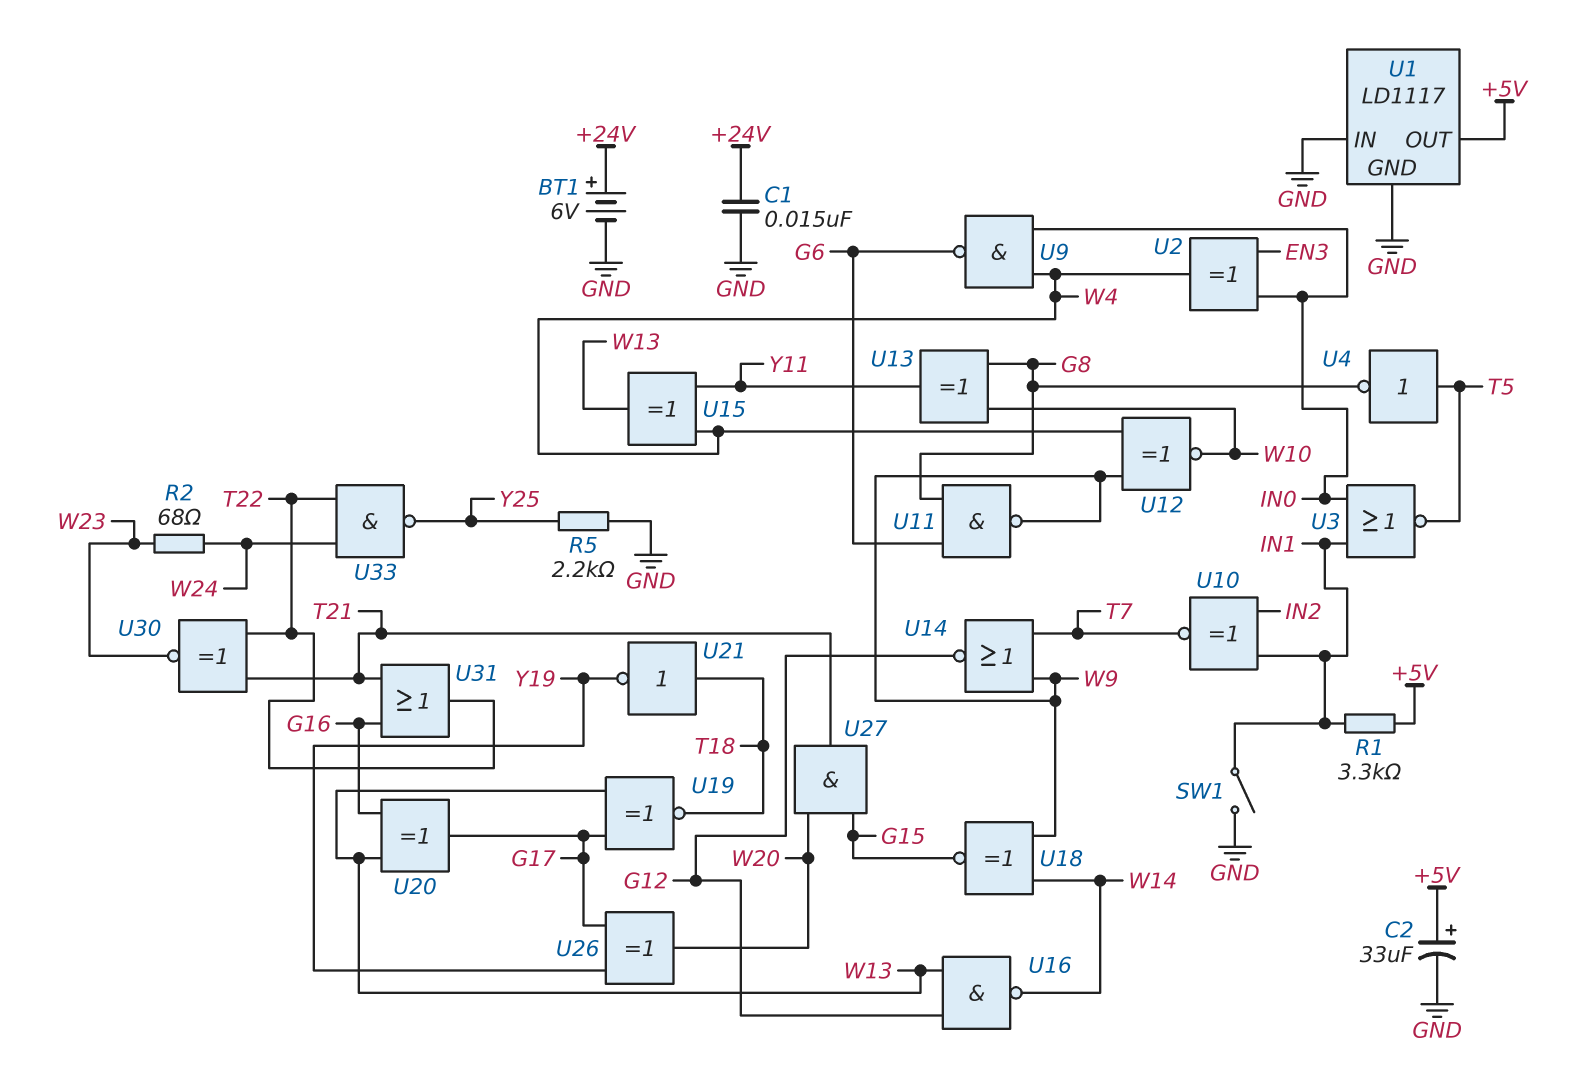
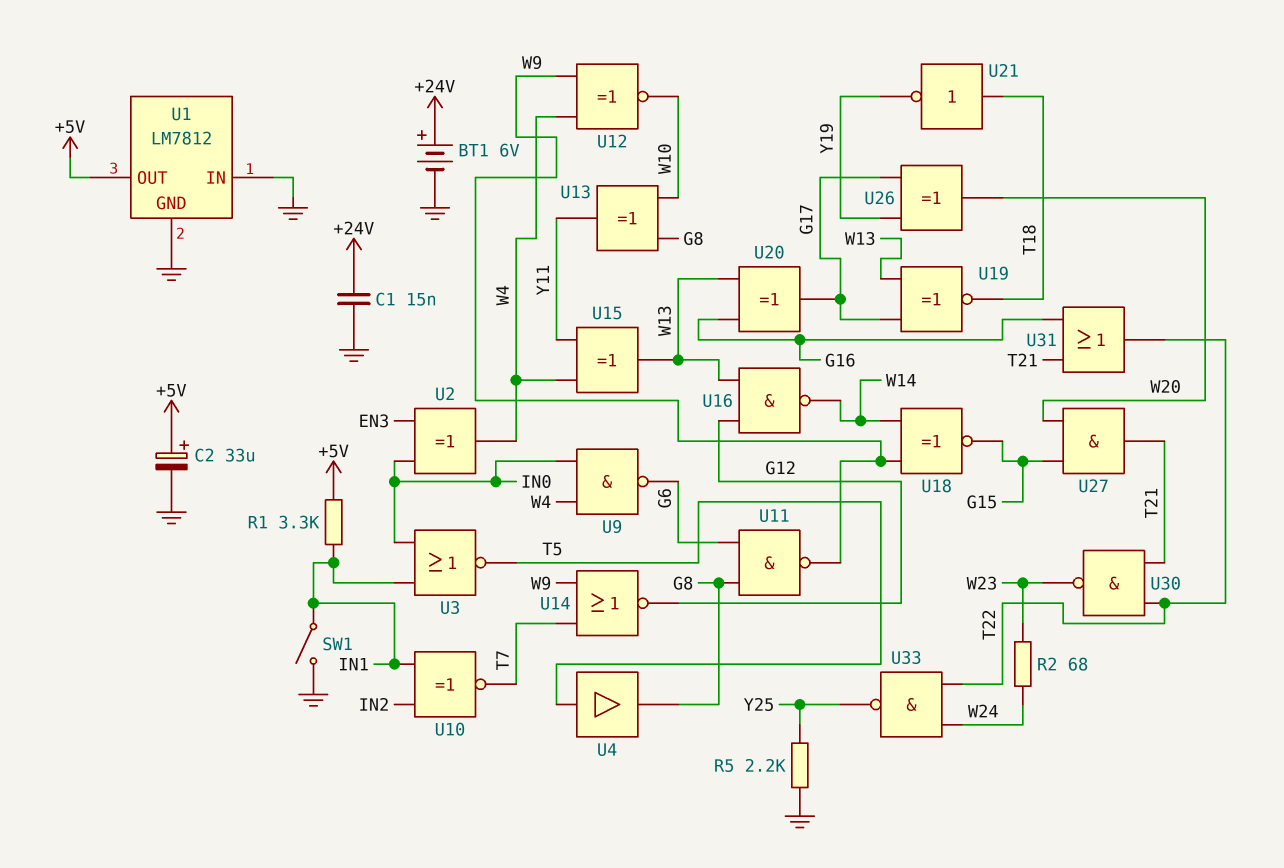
U1: LD1117 -> LM7812
U4: NOT (in T5, out G8) -> buffer (in T5, out G8)
U30: XNOR (in T21, in T22, out W23) -> NAND (in T21, in T22, out W23)

